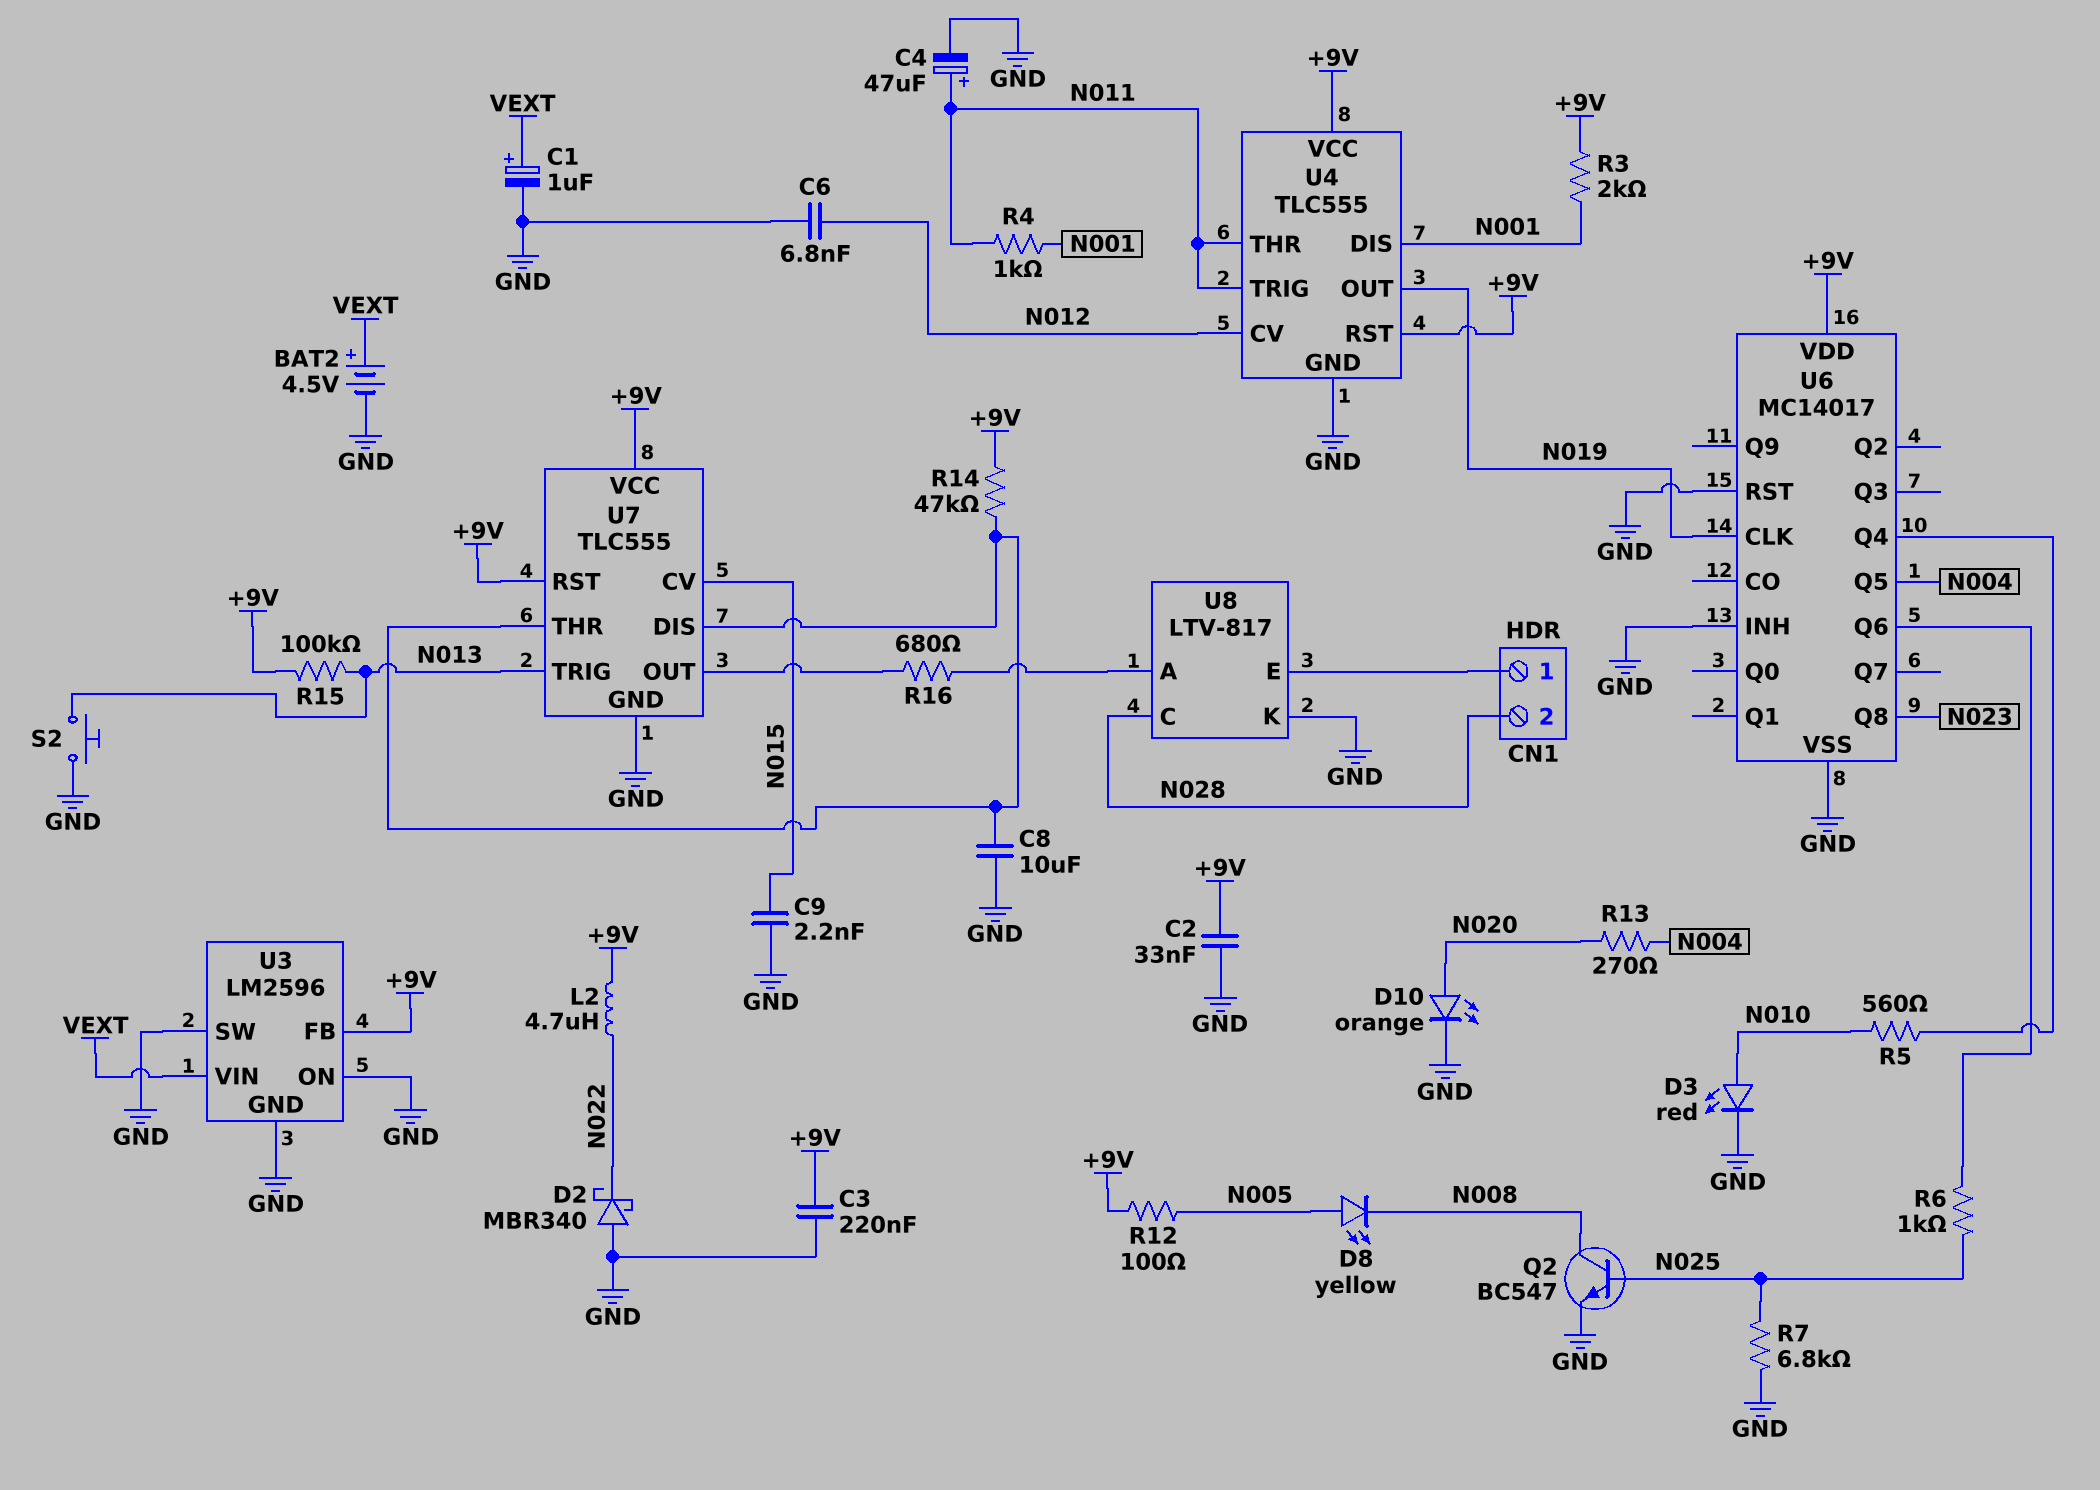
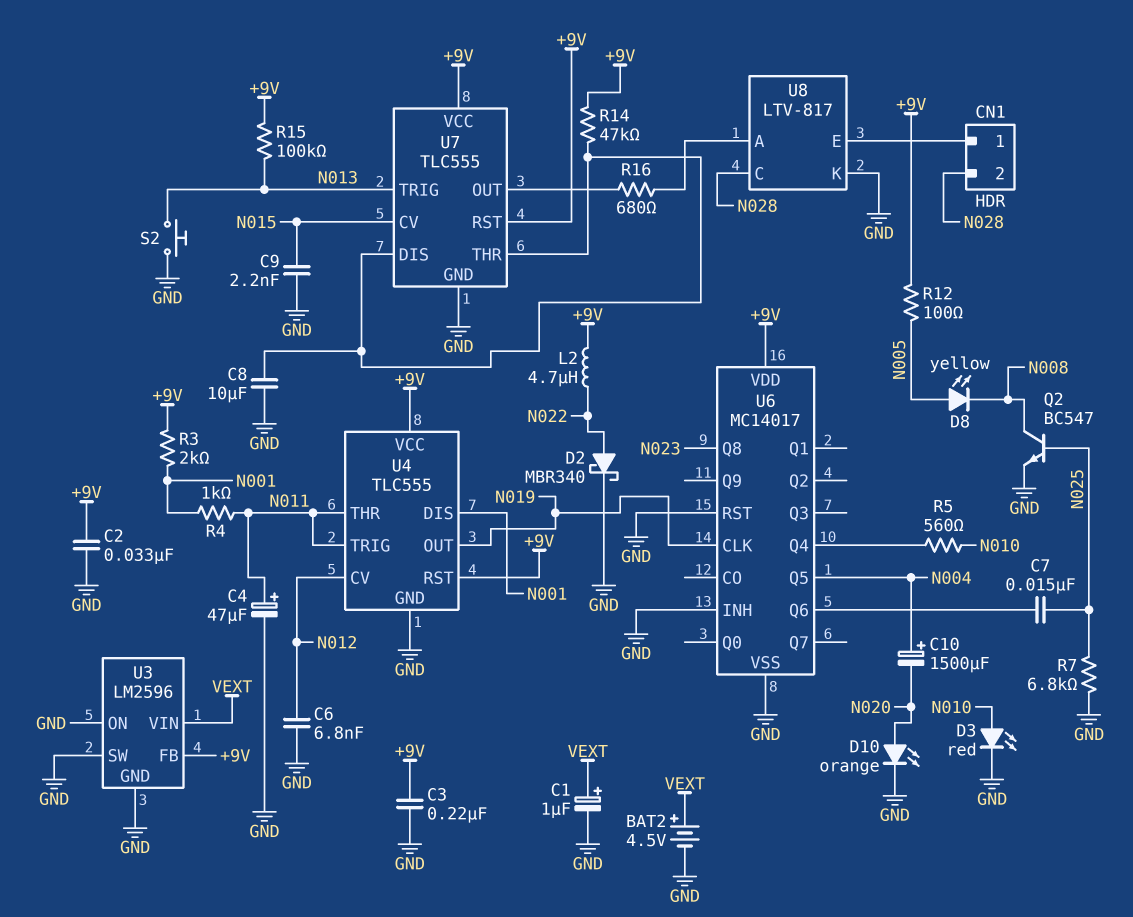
C7: none -> 15nF (N025, U6/Q6)
C10: none -> 1500uF (plus N004, minus N020)
D2: schottky MBR340 (A GND, K N022) -> schottky MBR340 (A N022, K GND)
R6: 1k (N025, U6/Q6) -> none
R13: 270 (N004, N020) -> none

